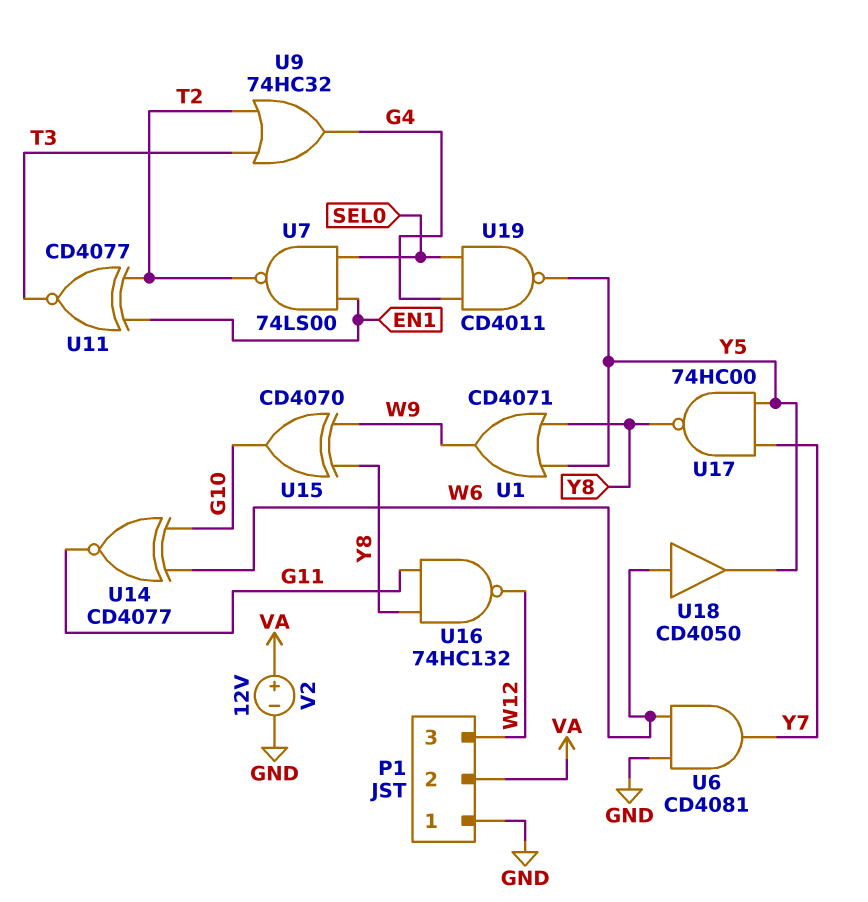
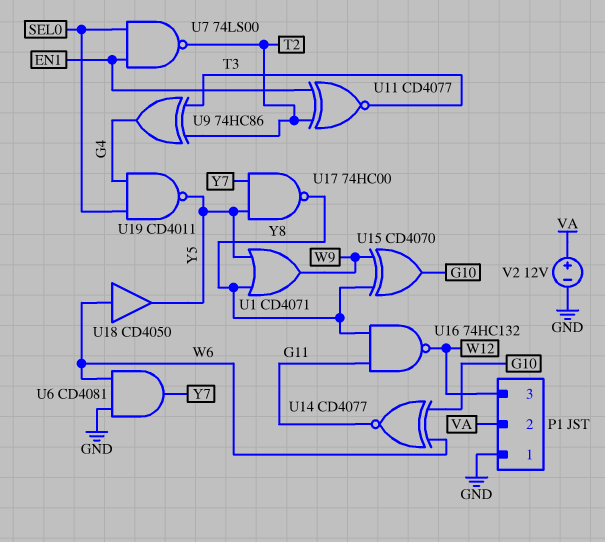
U9: OR 74HC32 (in T2, in T3, out G4) -> XOR 74HC86 (in T2, in T3, out G4)

